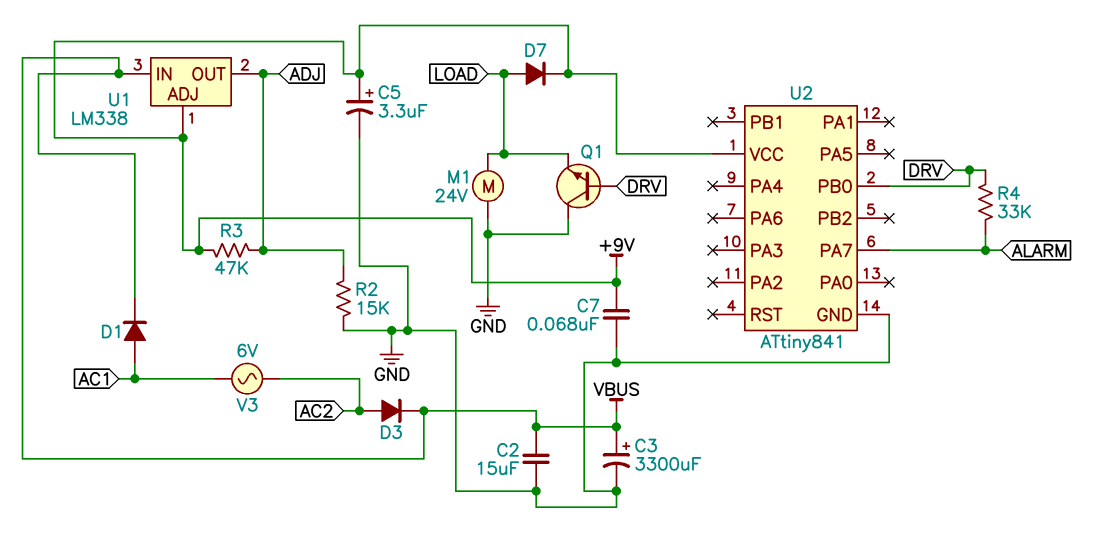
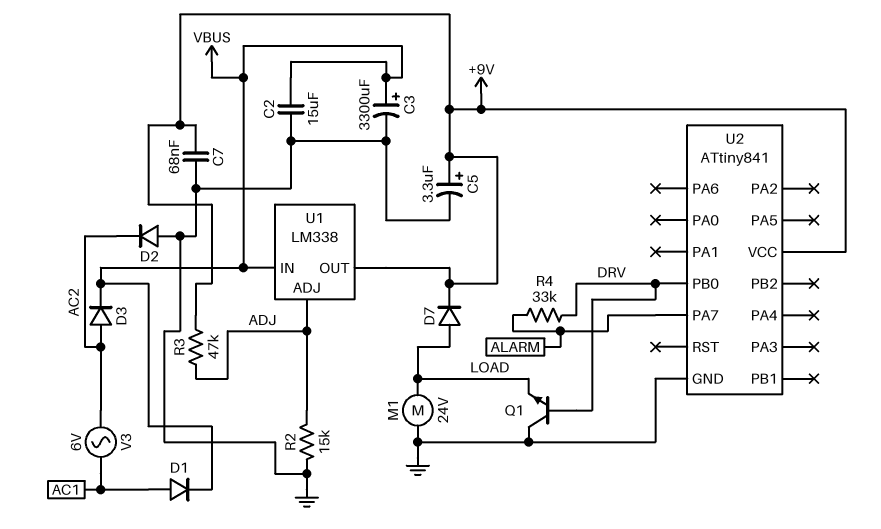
D2: none -> diode (A GND, K AC2)
U1 pin ADJ: +9V -> ADJ
U1 pin OUT: ADJ -> +9V

